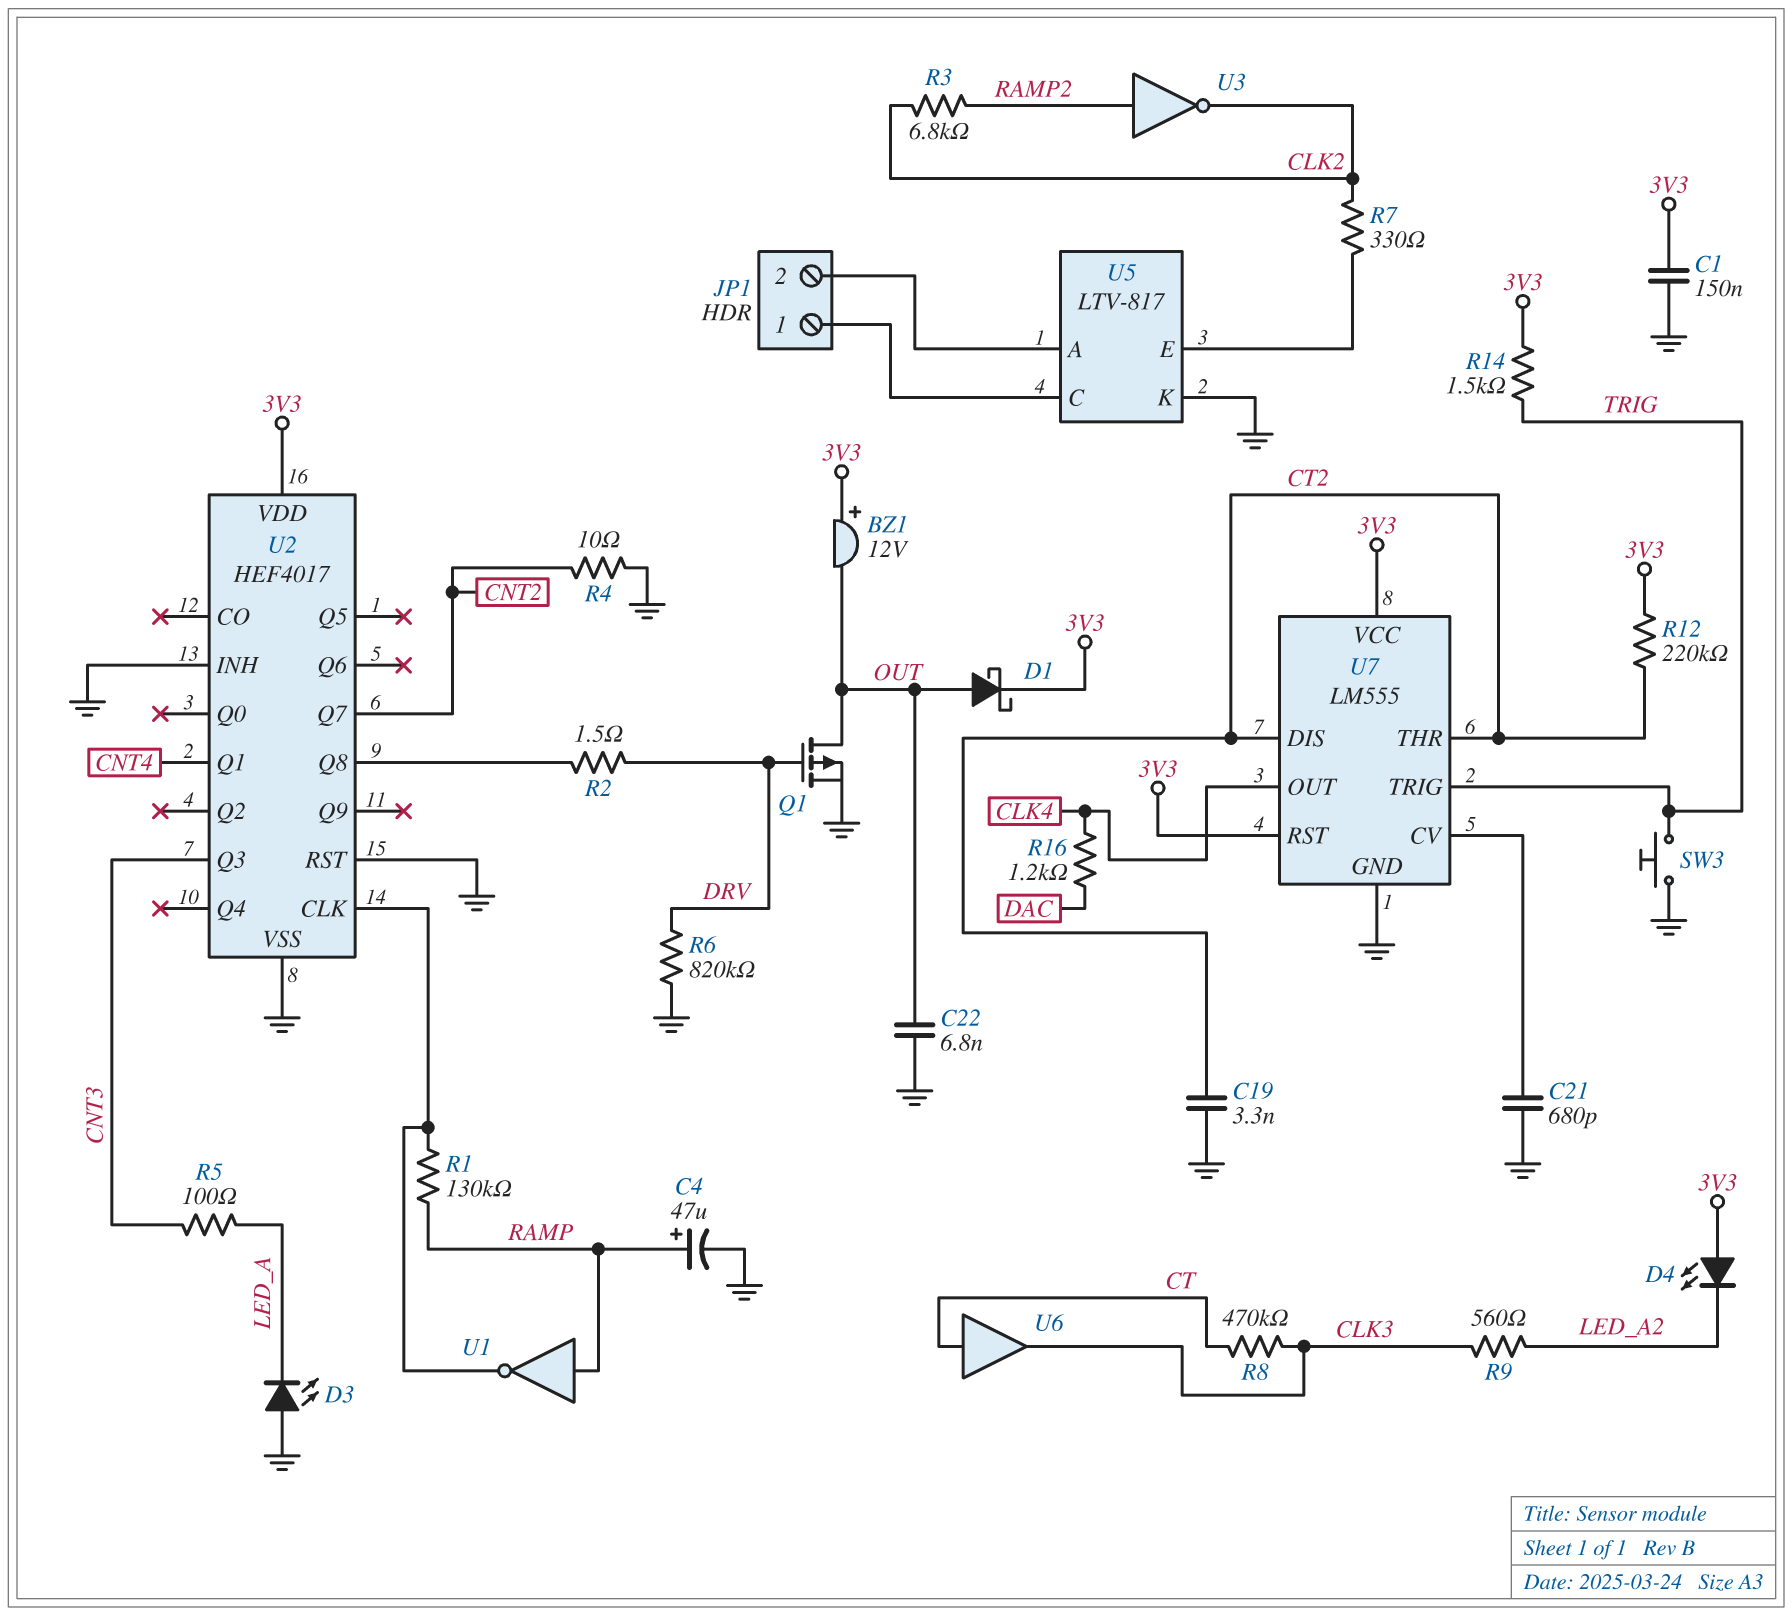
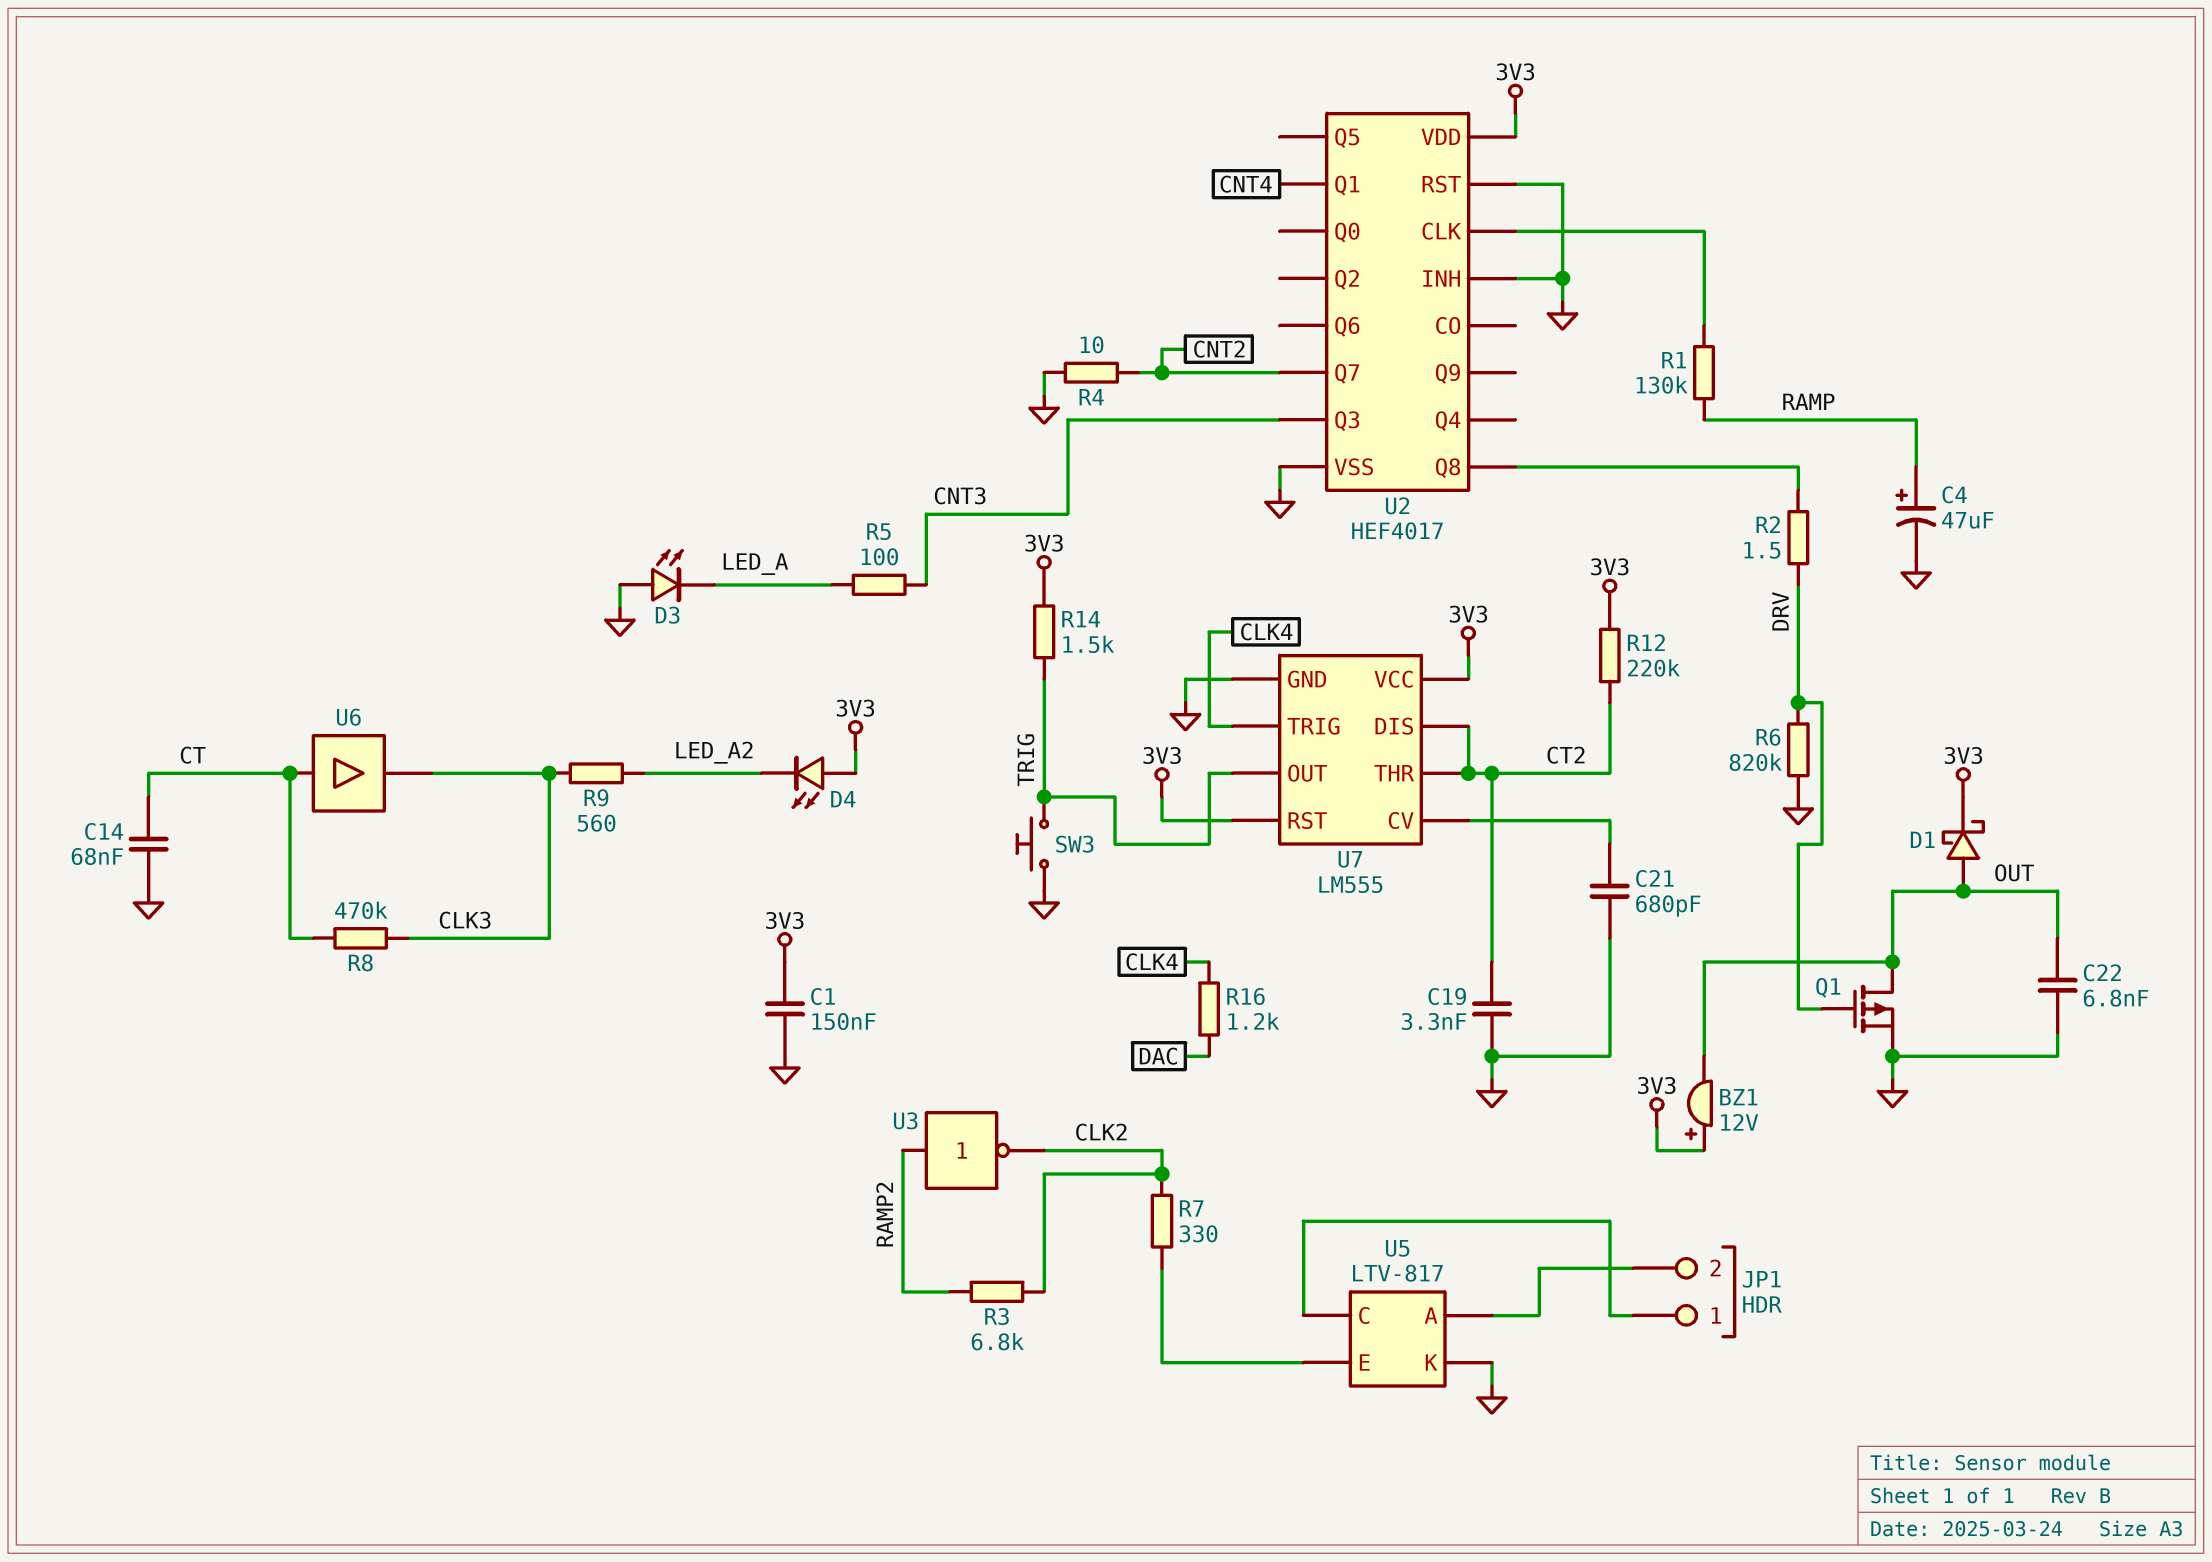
C14: none -> 68nF (CT, GND)
U1: NOT (in RAMP, out U2/CLK) -> none
U7 pin OUT: CLK4 -> TRIG
U7 pin TRIG: TRIG -> CLK4

